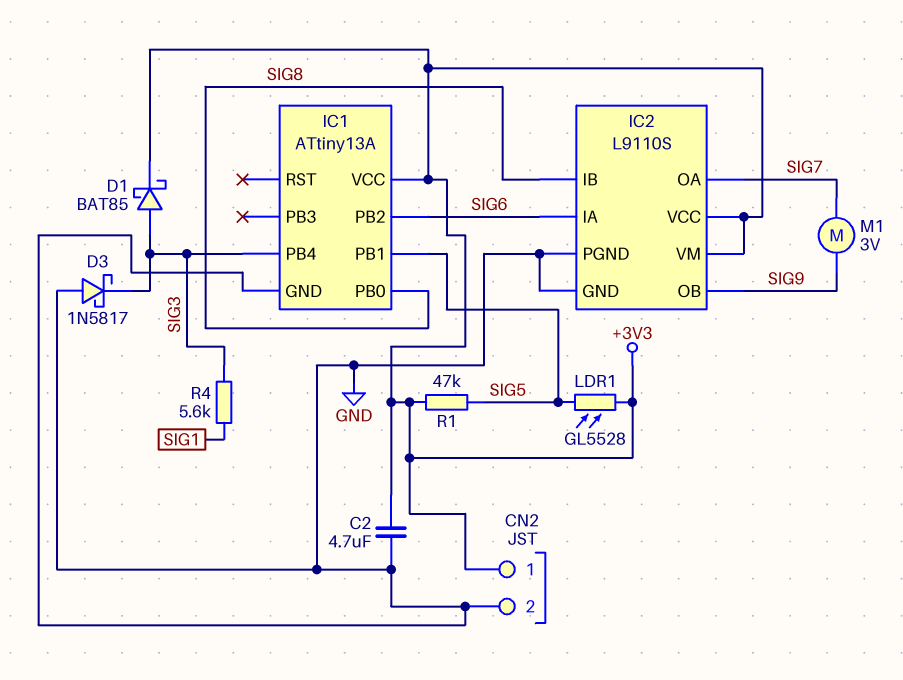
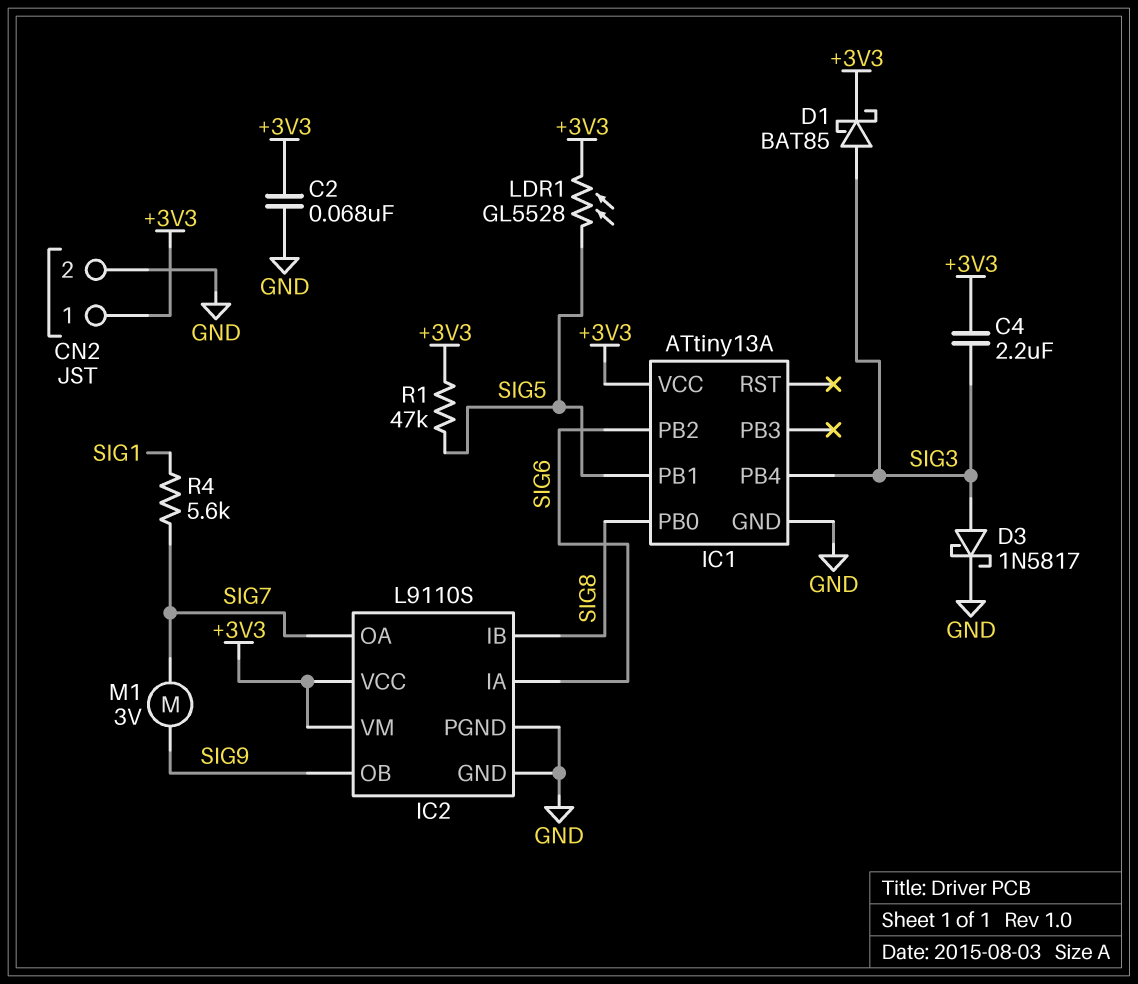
C2: 4.7uF (+3V3, GND) -> 68nF (+3V3, GND)
C4: none -> 2.2uF (+3V3, SIG3)
D3: schottky 1N5817 (A GND, K SIG3) -> schottky 1N5817 (A SIG3, K GND)
R4: 5.6k (SIG1, SIG3) -> 5.6k (SIG1, SIG7)

